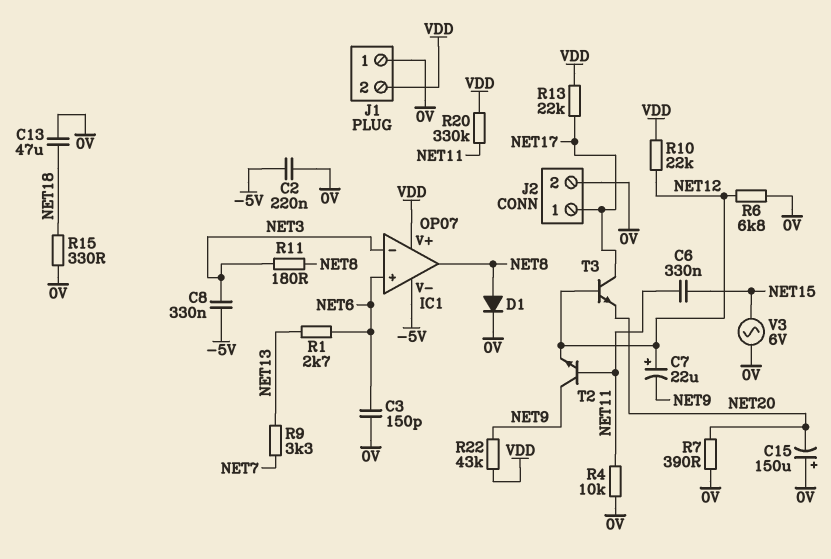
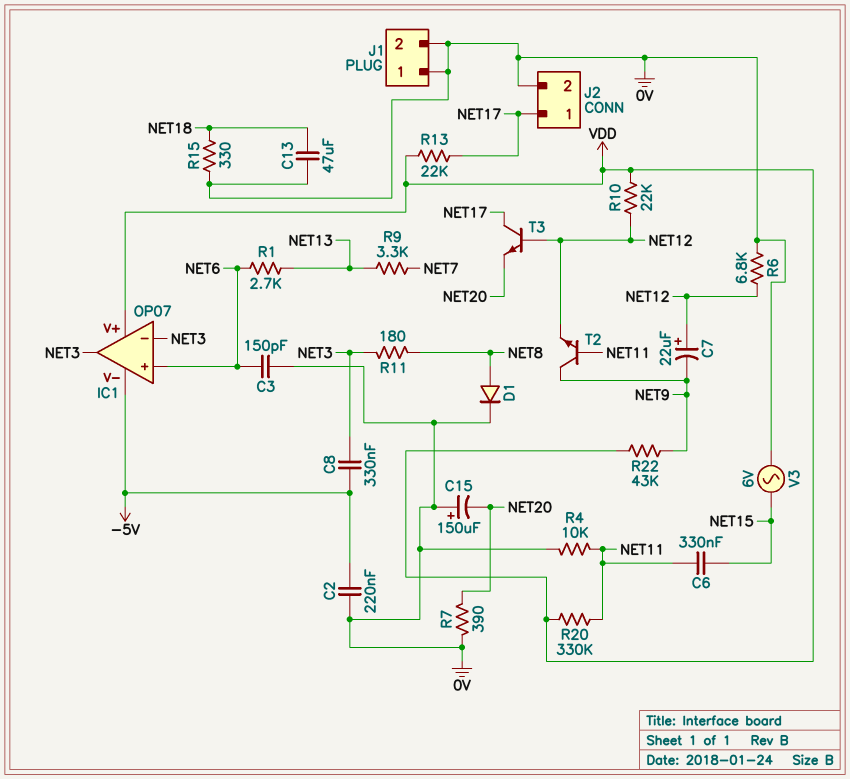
IC1 pin out: NET8 -> NET3
J1 pin 2: VDD -> 0V

